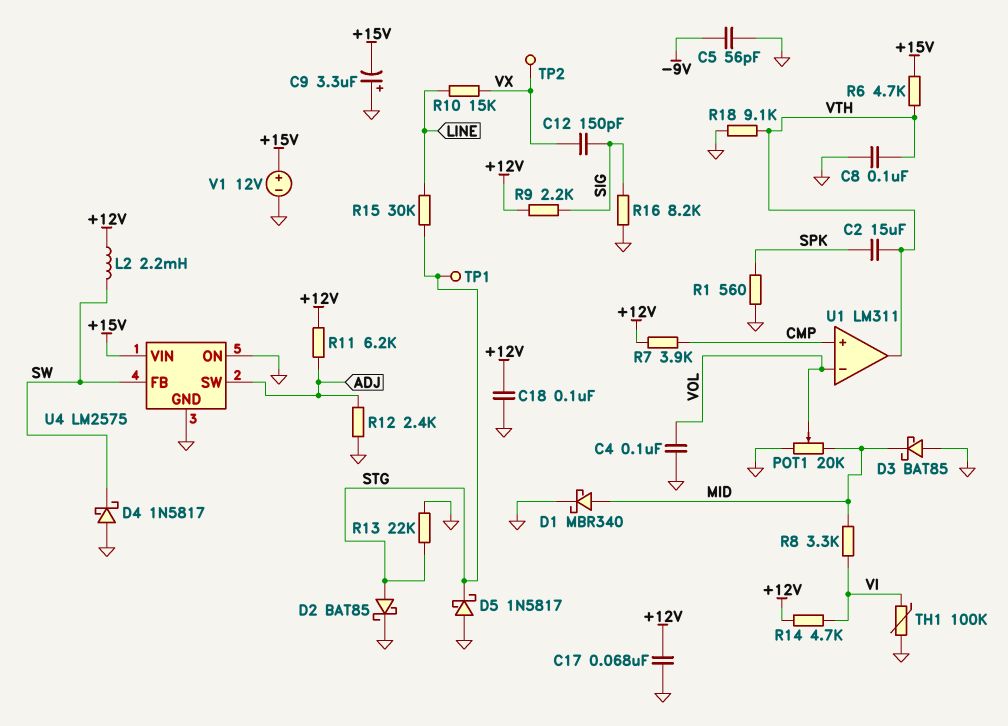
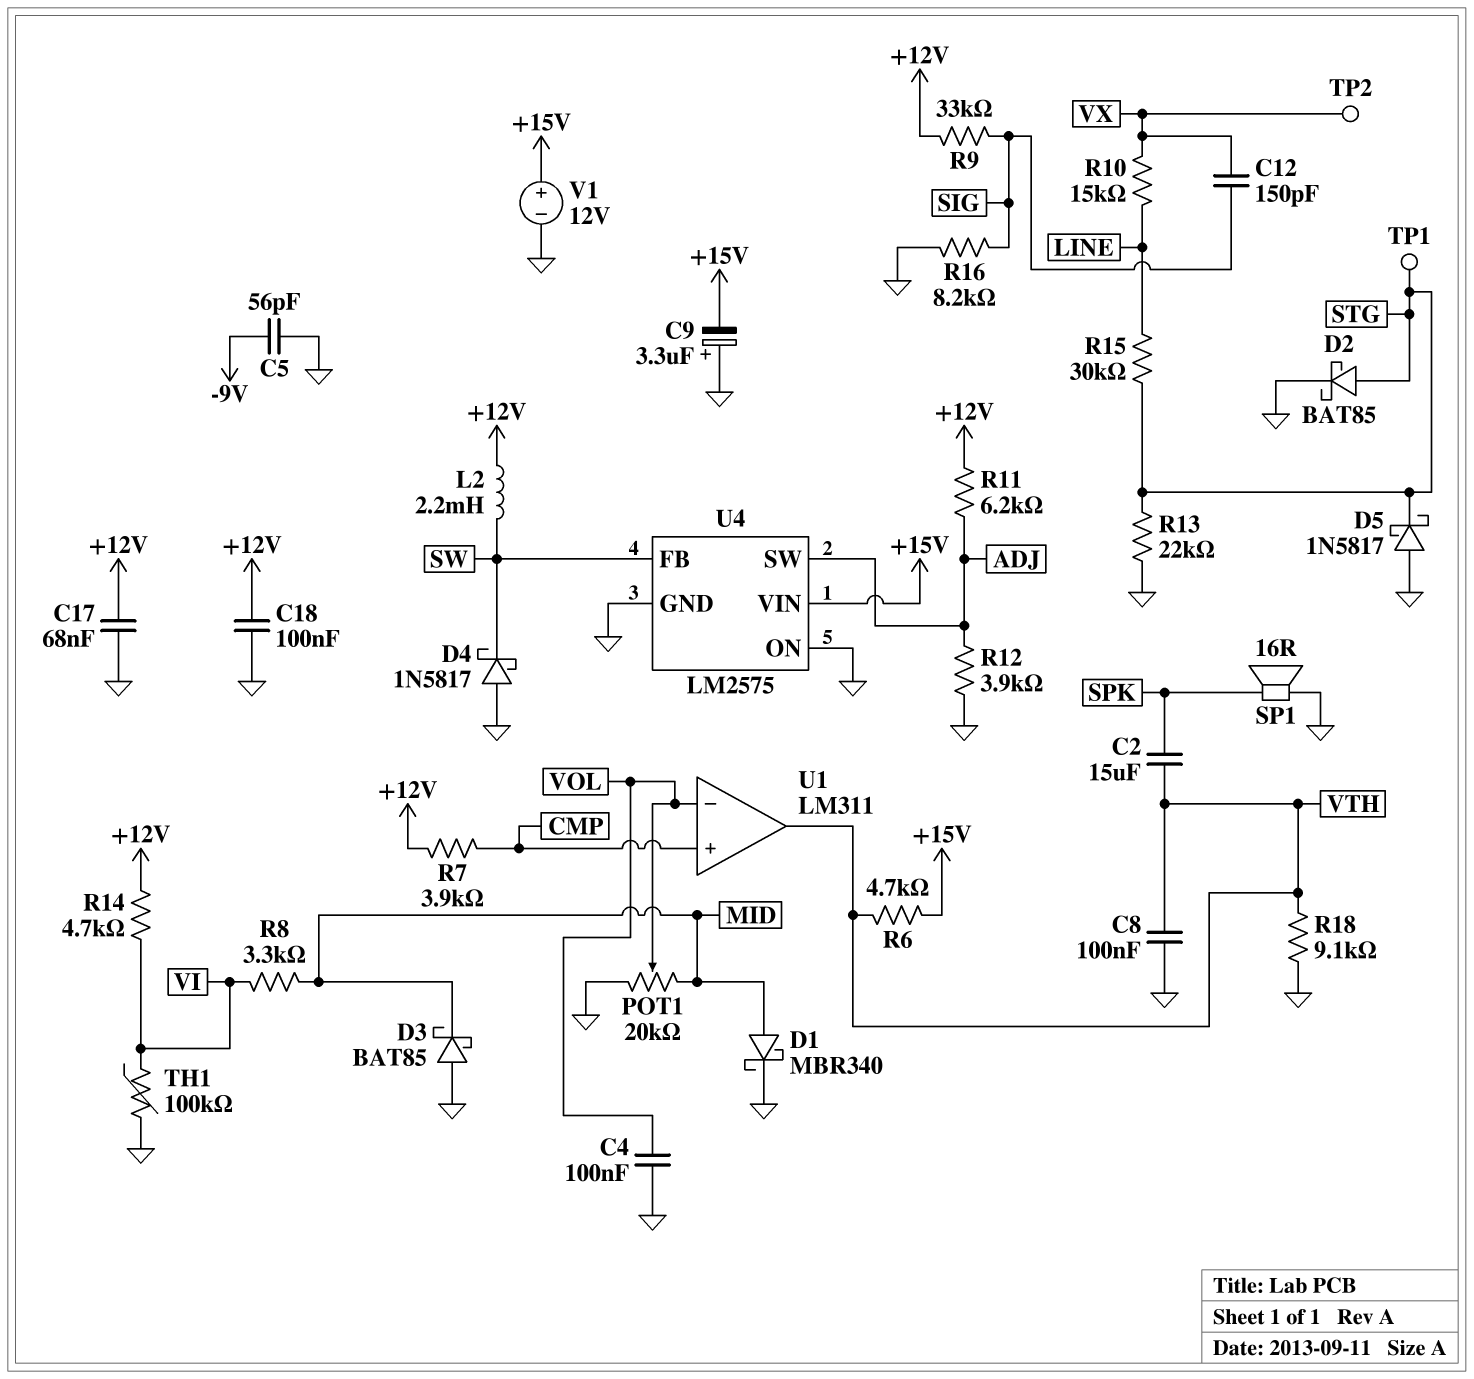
R1: 560 (GND, SPK) -> none
R9: 2.2k (+12V, SIG) -> 33k (+12V, SIG)
R12: 2.4k (ADJ, GND) -> 3.9k (ADJ, GND)
SP1: none -> speaker 16R (GND, SPK)

